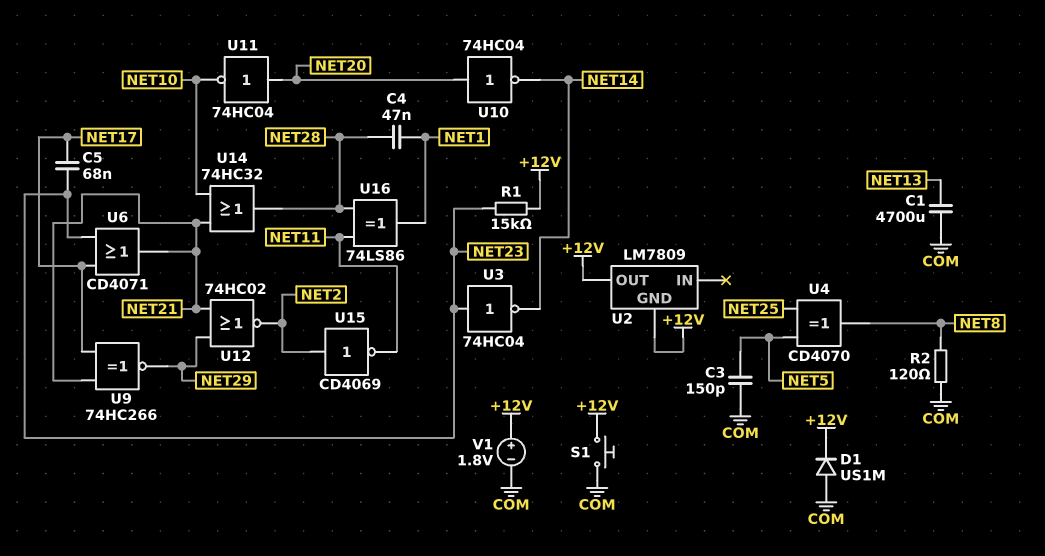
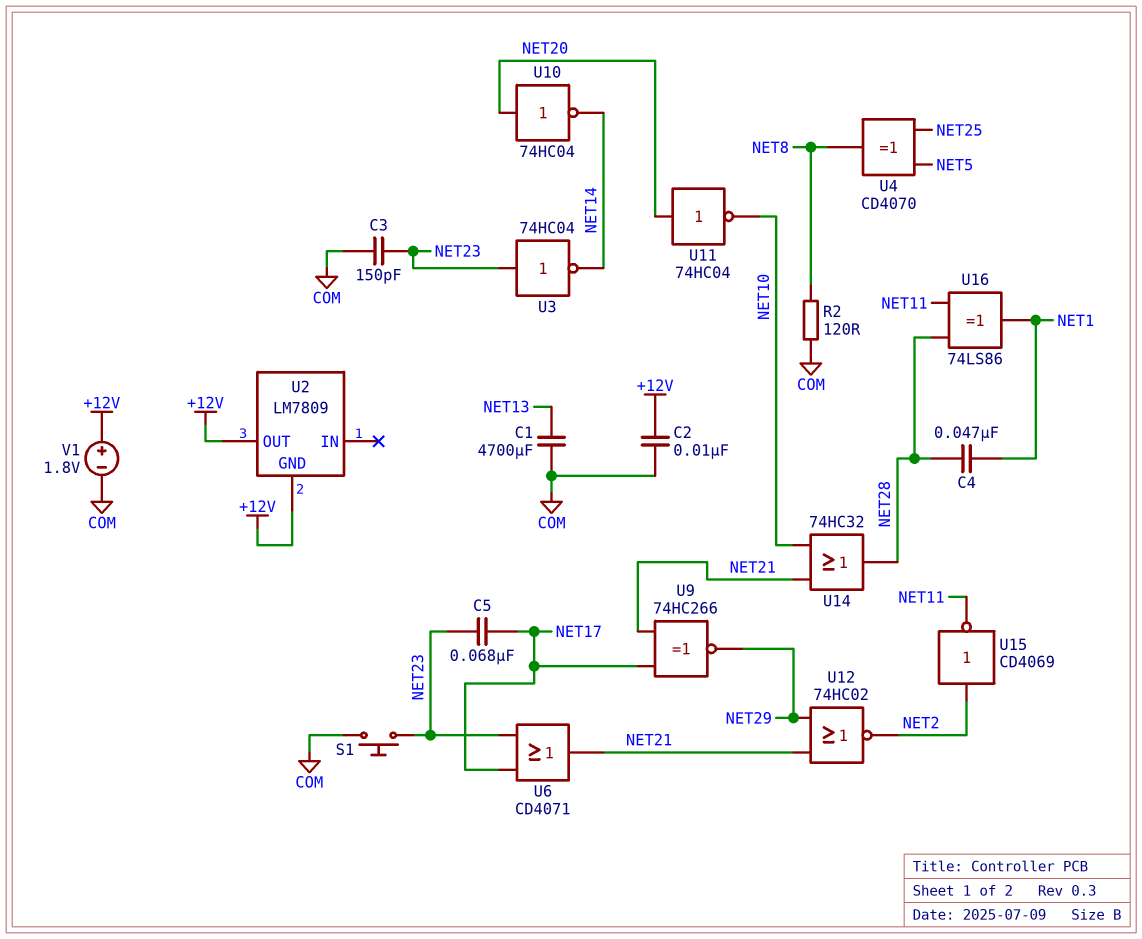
C2: none -> 10nF (+12V, COM)
C3: 150pF (COM, NET5) -> 150pF (COM, NET23)
D1: diode US1M (A COM, K +12V) -> none
R1: 15k (+12V, NET23) -> none
S1: button (+12V, COM) -> button (COM, NET23)

